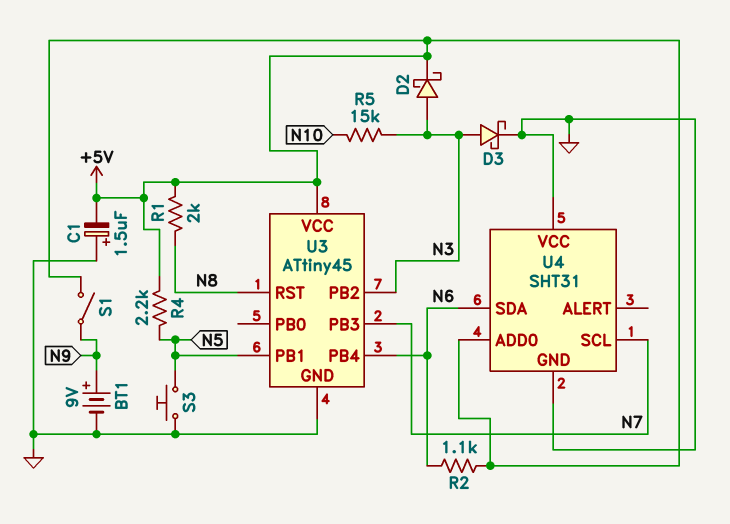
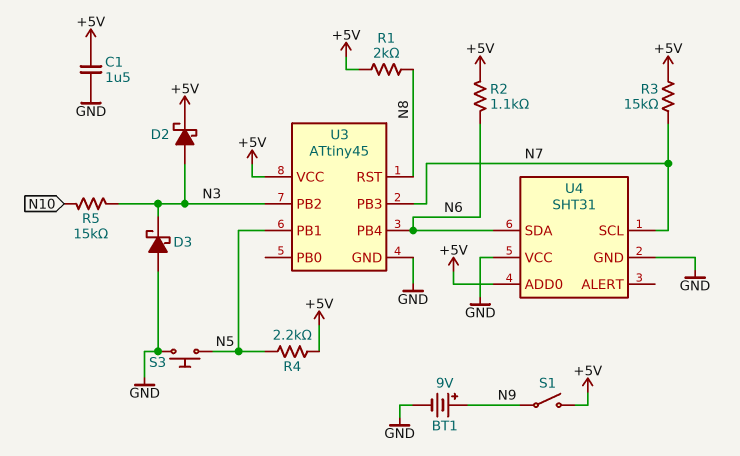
C1: 1.5uF (plus GND, minus +5V) -> 1.5uF (+5V, GND)
D3: schottky (A N3, K GND) -> schottky (A GND, K N3)
R3: none -> 15k (+5V, N7)

